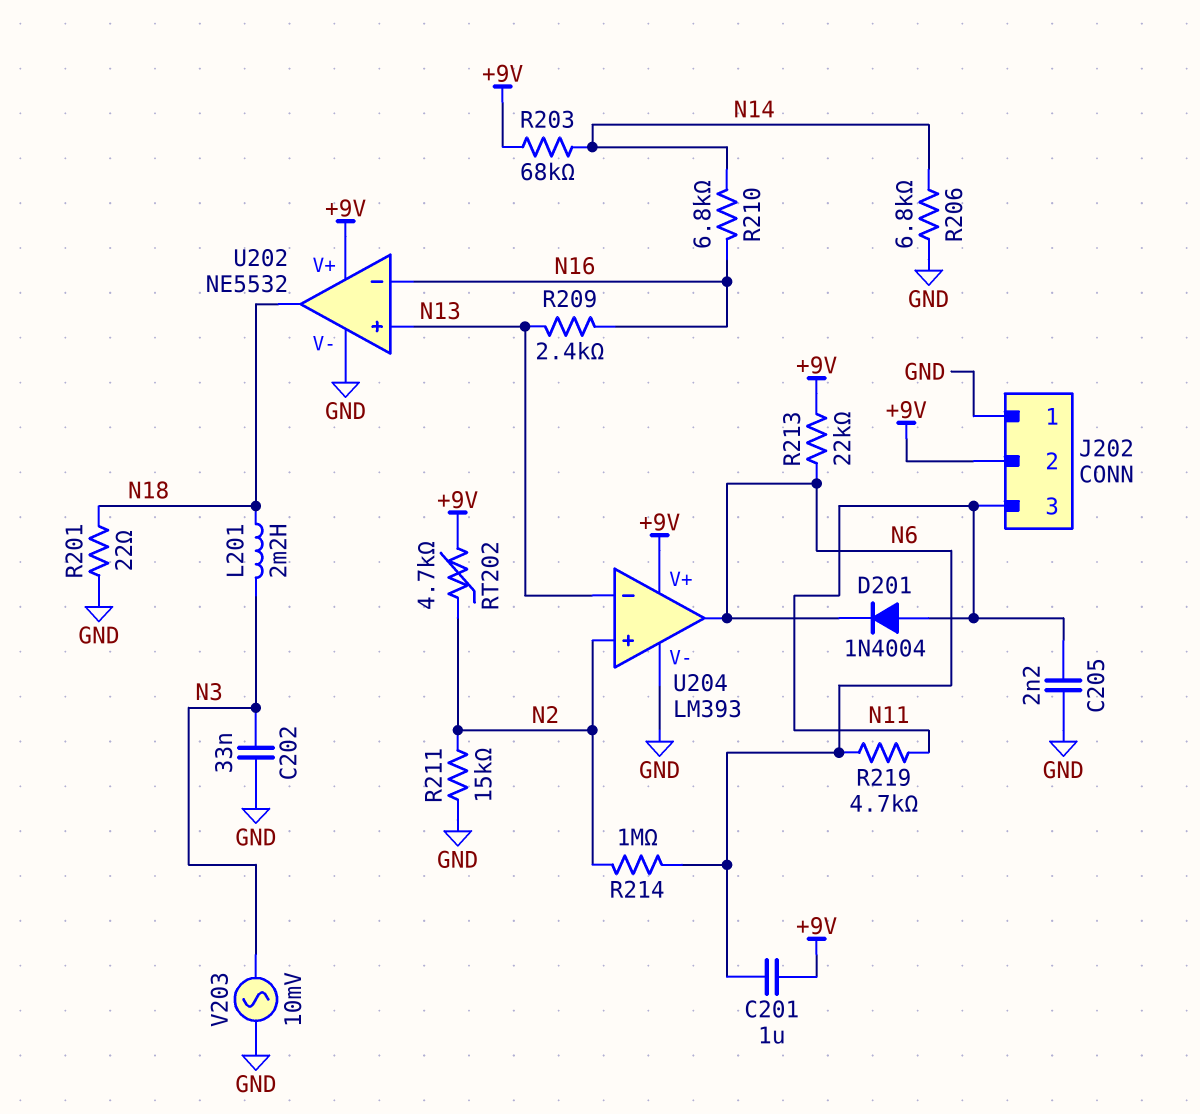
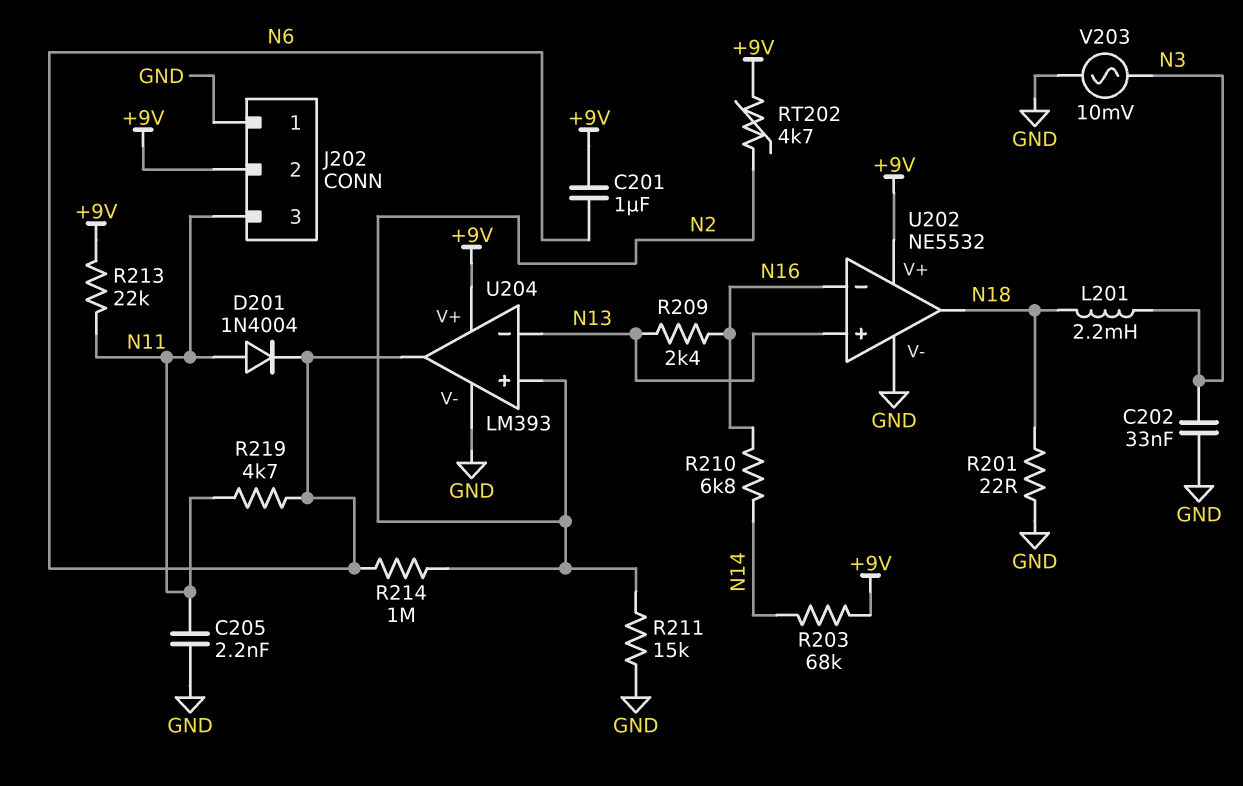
R206: 6.8k (GND, N14) -> none
R213: 22k (+9V, N6) -> 22k (+9V, N11)

